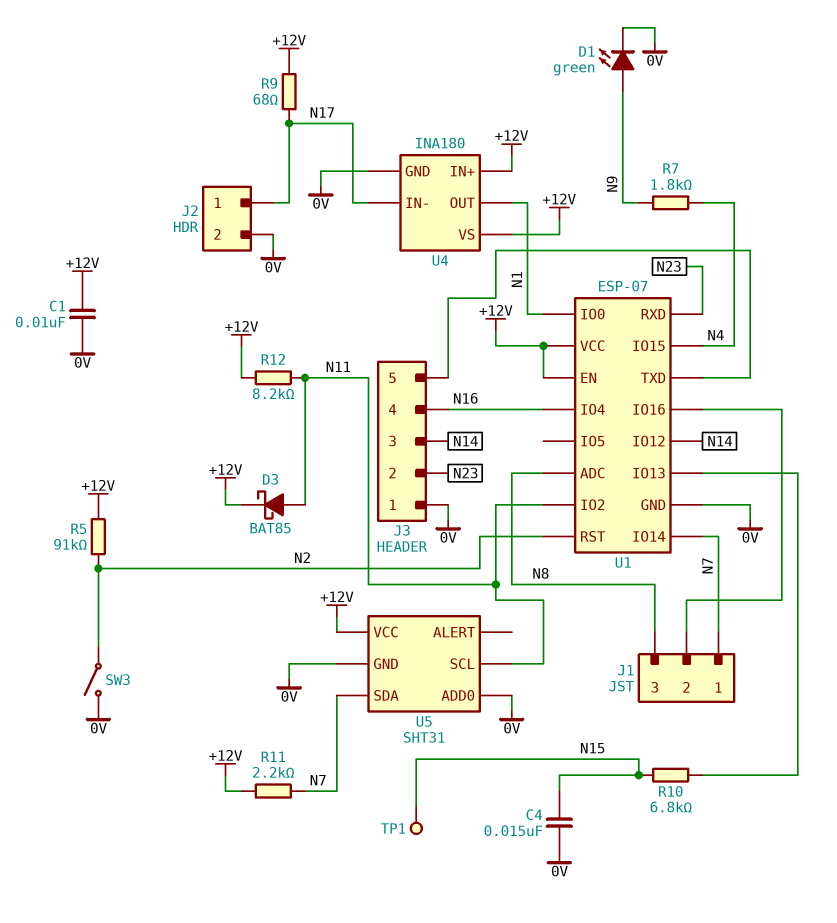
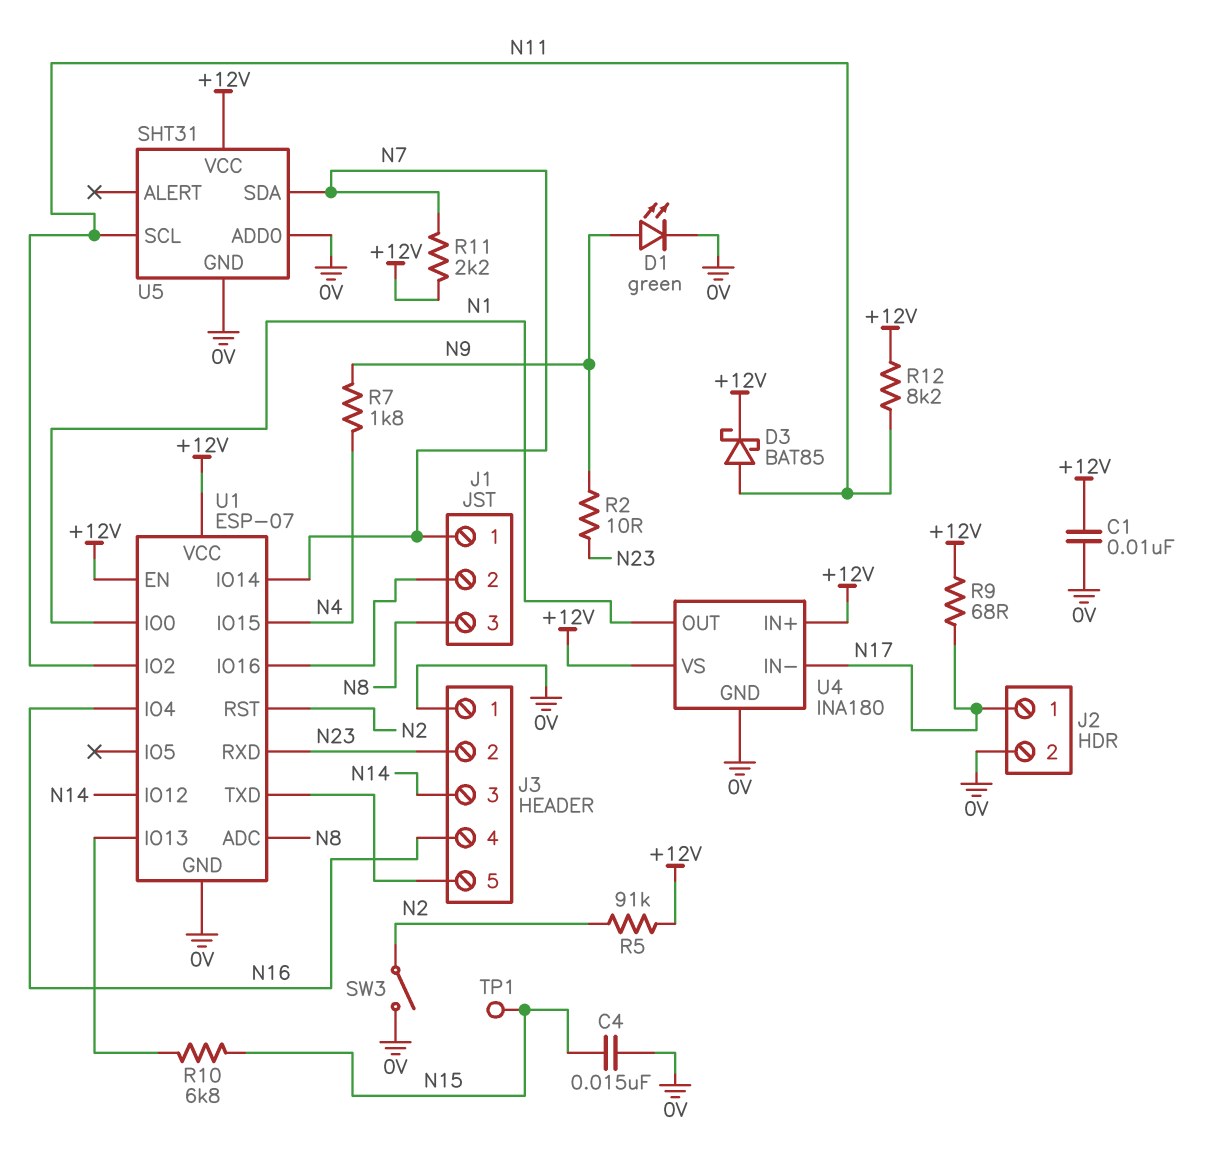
R2: none -> 10 (N9, N23)

